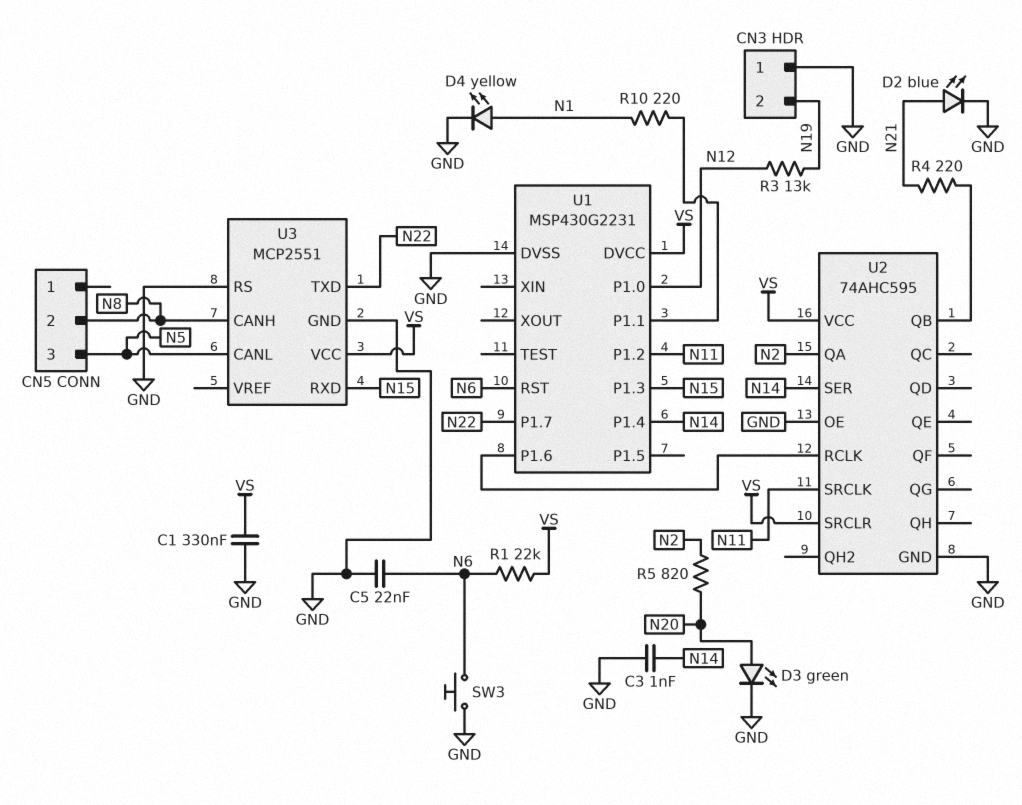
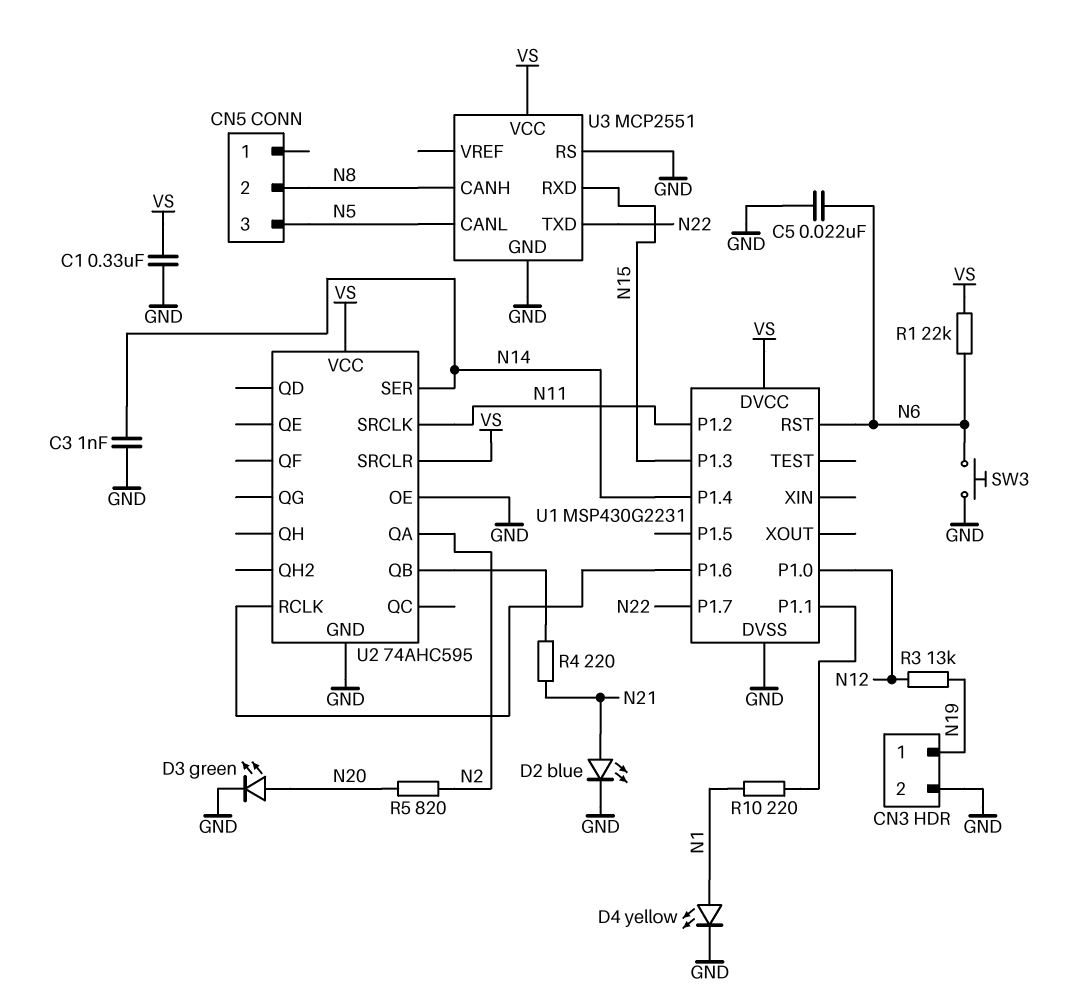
CN3 pin 1: GND -> N19
CN3 pin 2: N19 -> GND

